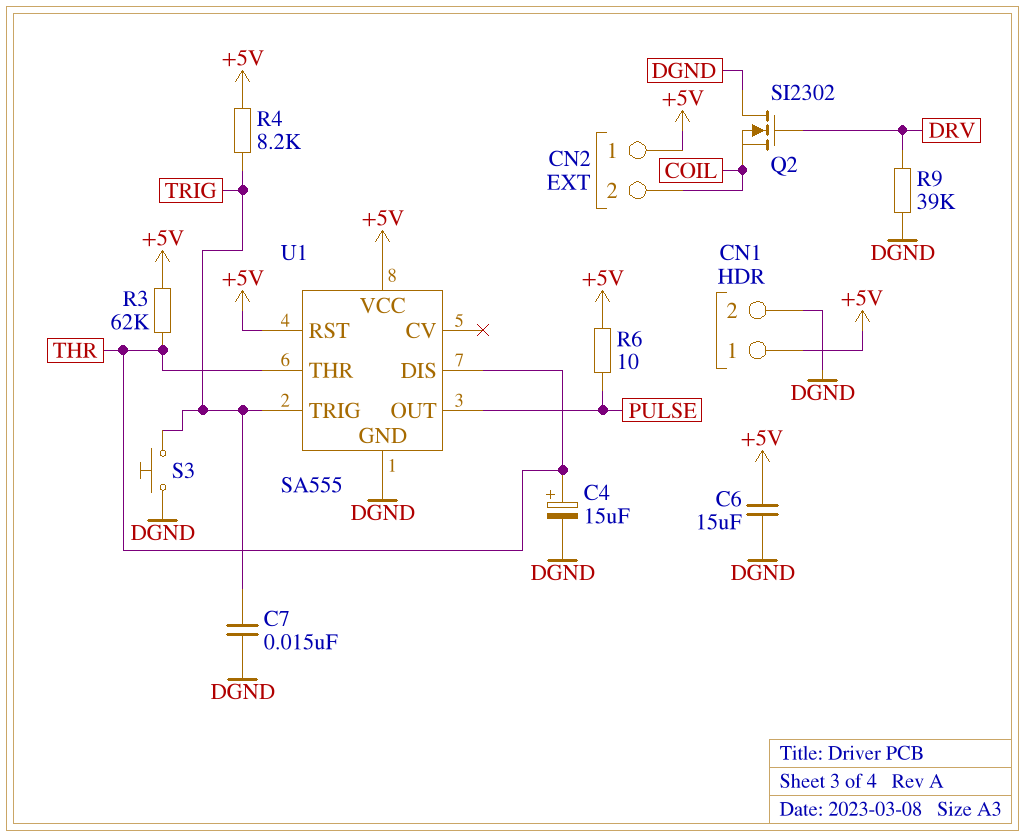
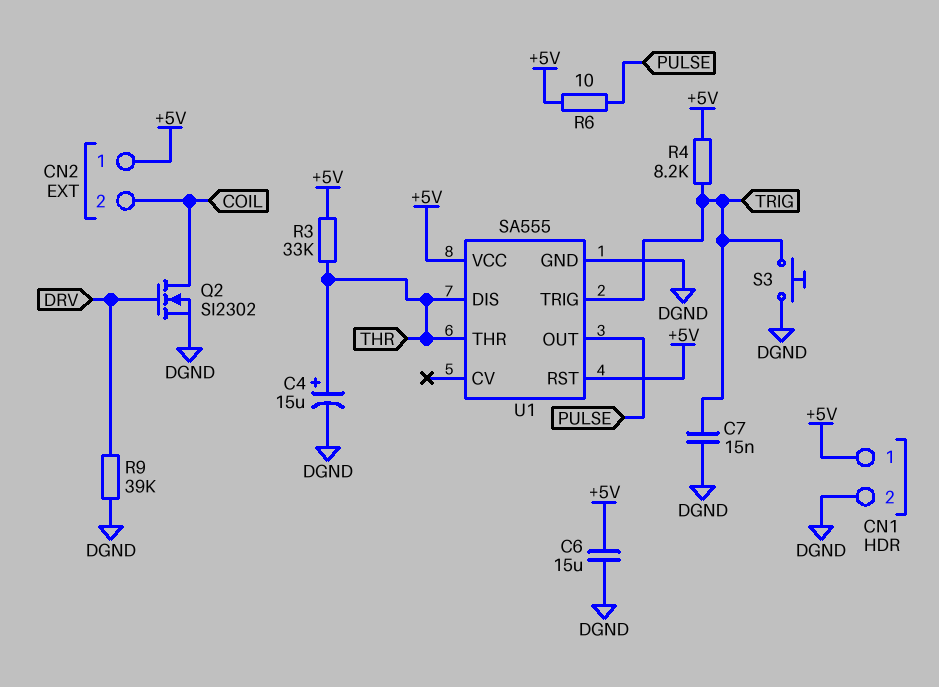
Q2: NMOS SI2302 (G DRV, D DGND, S COIL) -> NMOS SI2302 (G DRV, D COIL, S DGND)
R3: 62k (+5V, THR) -> 33k (+5V, THR)

